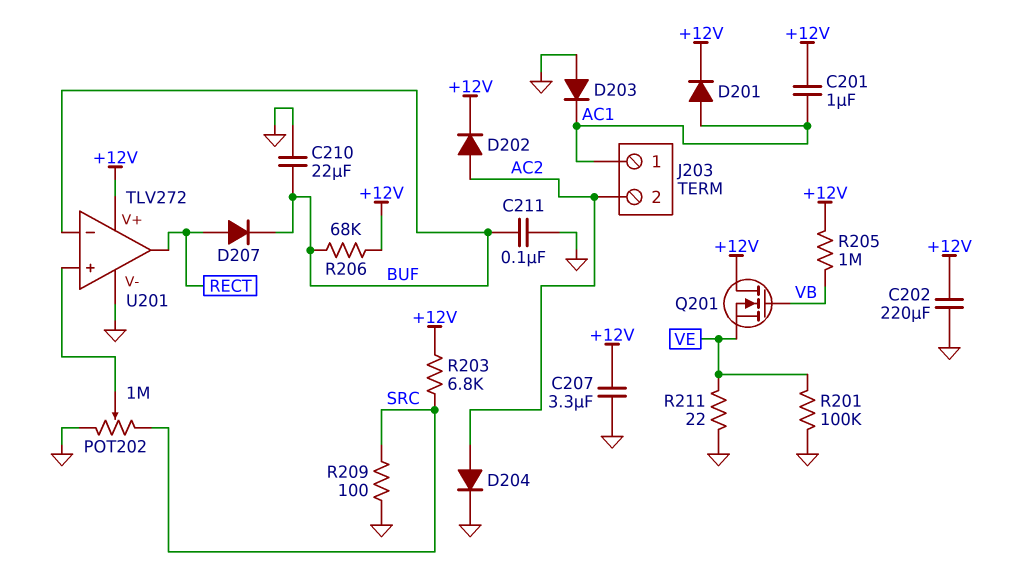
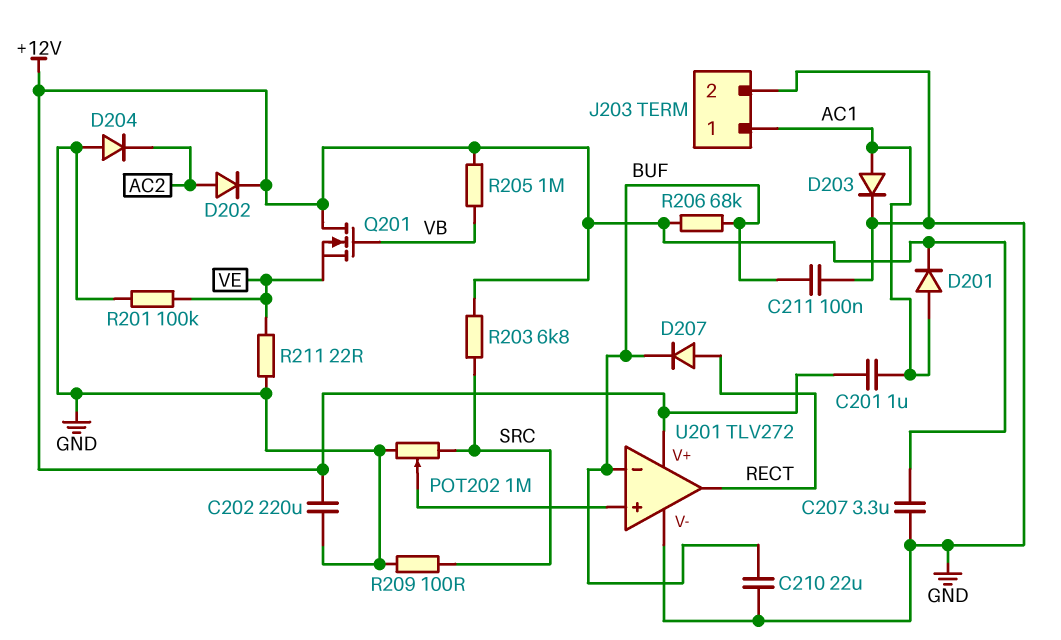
D203: diode (A GND, K AC1) -> diode (A AC1, K GND)
D204: diode (A AC2, K GND) -> diode (A GND, K AC2)
J203 pin 2: AC2 -> GND

